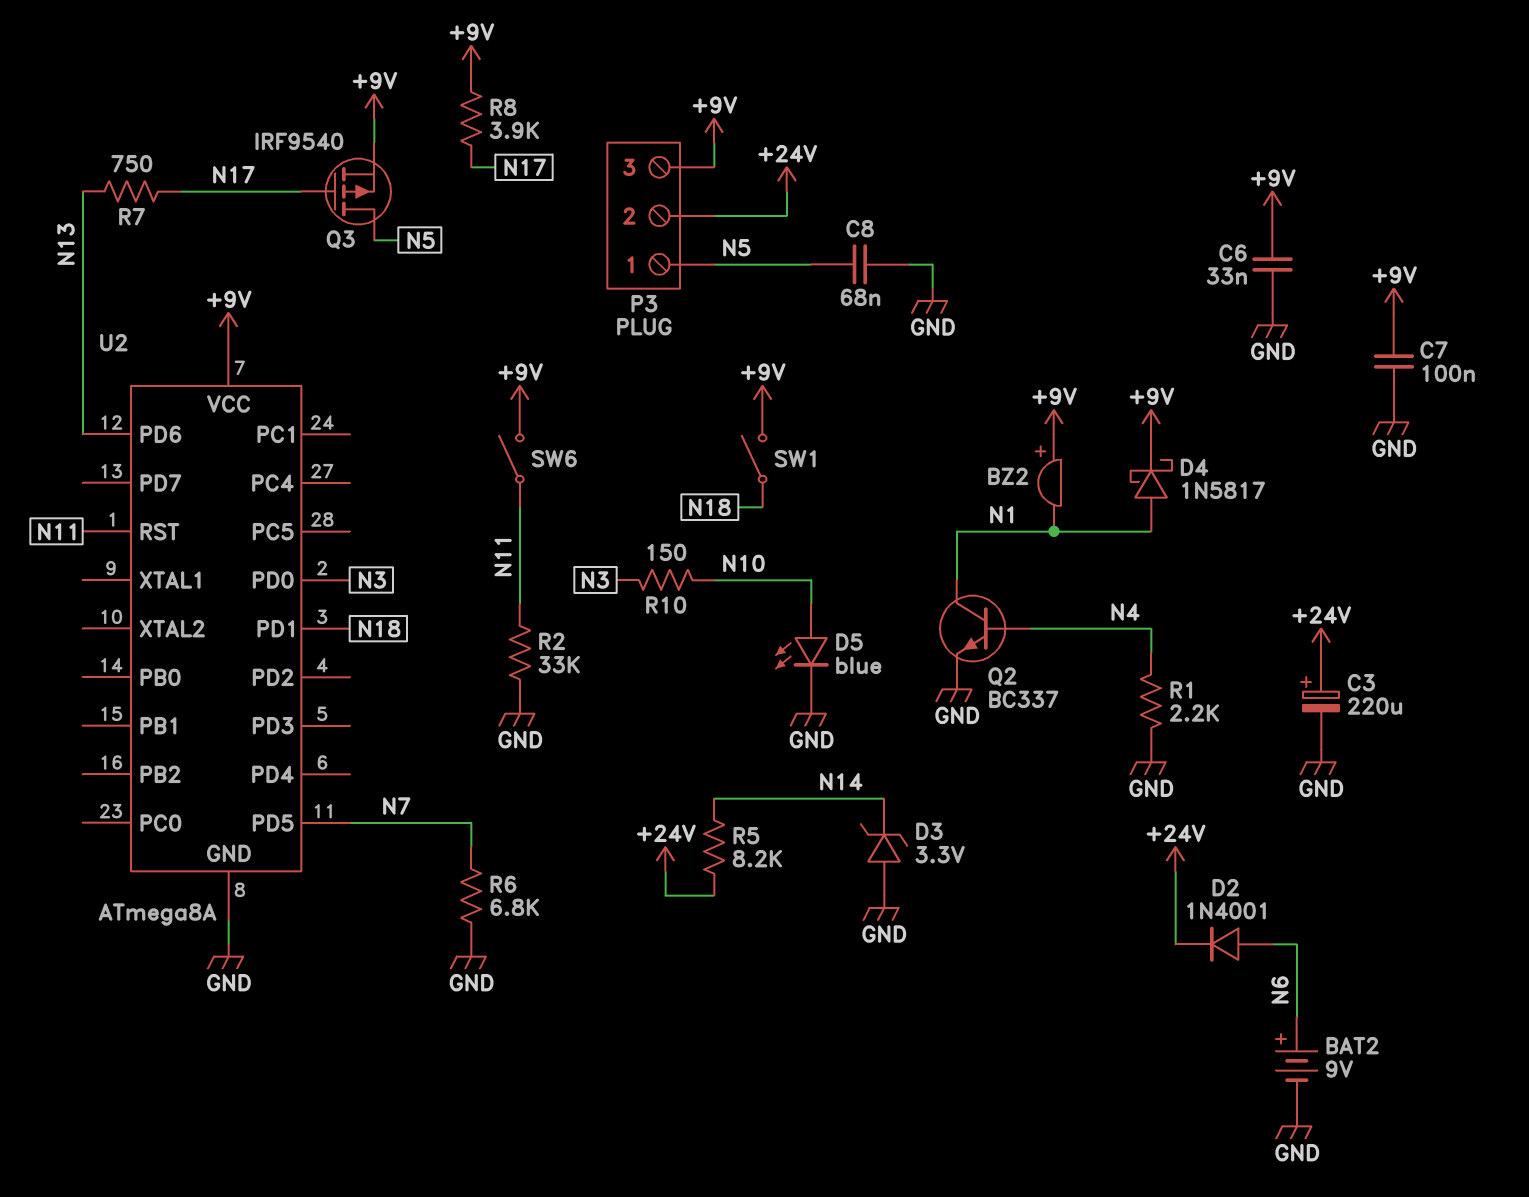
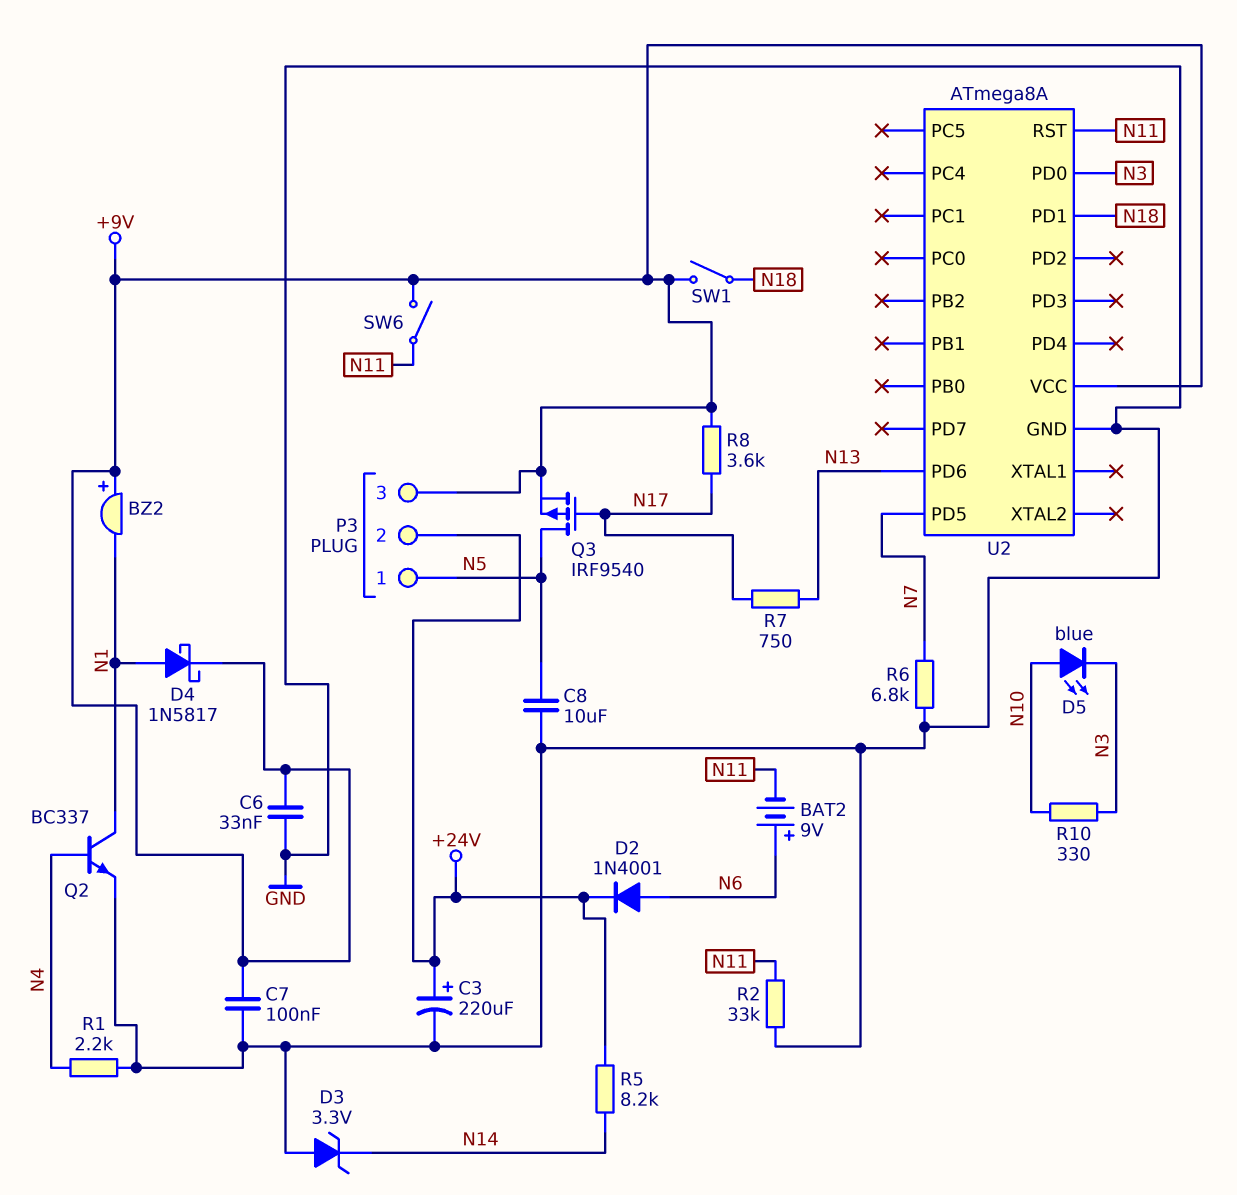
BAT2: 9V (plus N6, minus GND) -> 9V (plus N6, minus N11)
C8: 68nF (GND, N5) -> 10uF (GND, N5)
D5: LED blue (A N10, K GND) -> LED blue (A N10, K N3)
R8: 3.9k (+9V, N17) -> 3.6k (+9V, N17)
R10: 150 (N3, N10) -> 330 (N3, N10)

